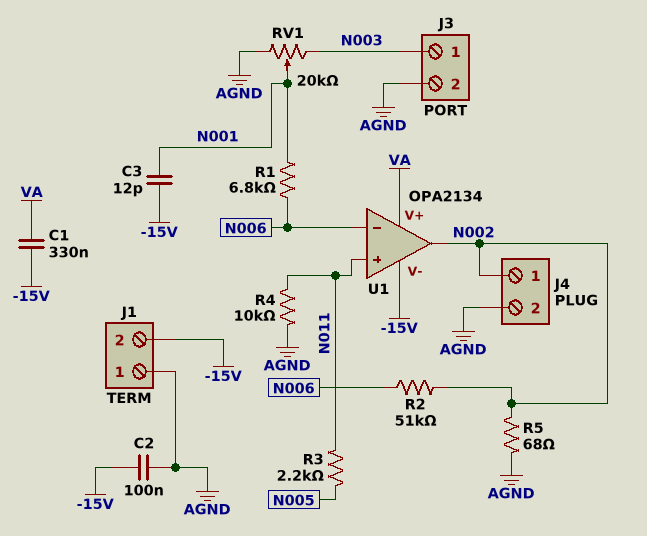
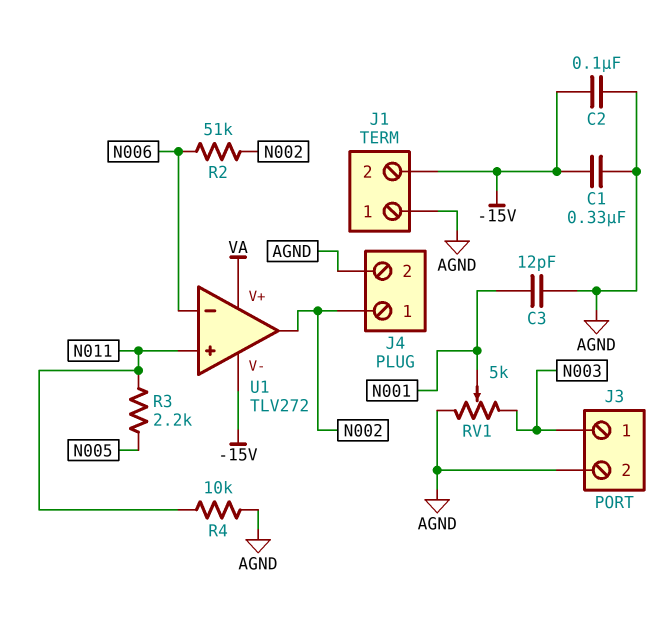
C1: 330nF (-15V, VA) -> 330nF (-15V, AGND)
C3: 12pF (-15V, N001) -> 12pF (AGND, N001)
R1: 6.8k (N001, N006) -> none
R5: 68 (AGND, N002) -> none
RV1: 20k (AGND, N003, wiper N001) -> 5k (AGND, N003, wiper N001)
U1: OPA2134 -> TLV272

